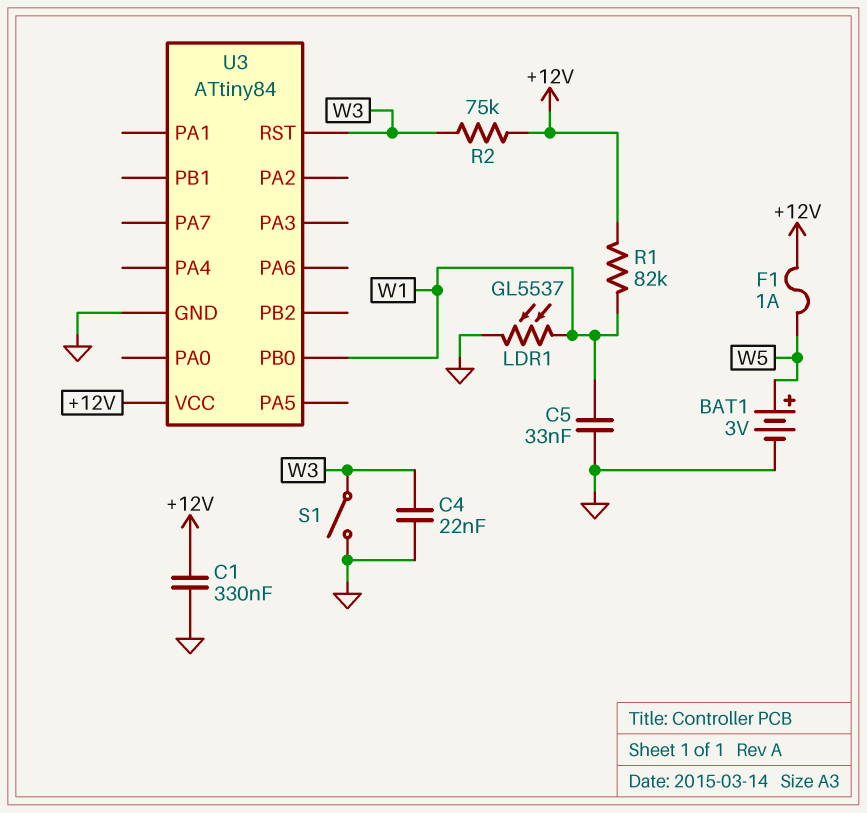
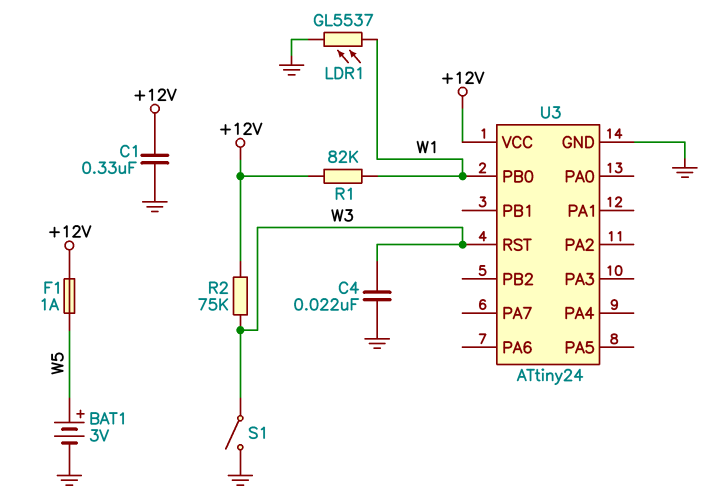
C5: 33nF (GND, W1) -> none
U3: ATtiny84 -> ATtiny24

